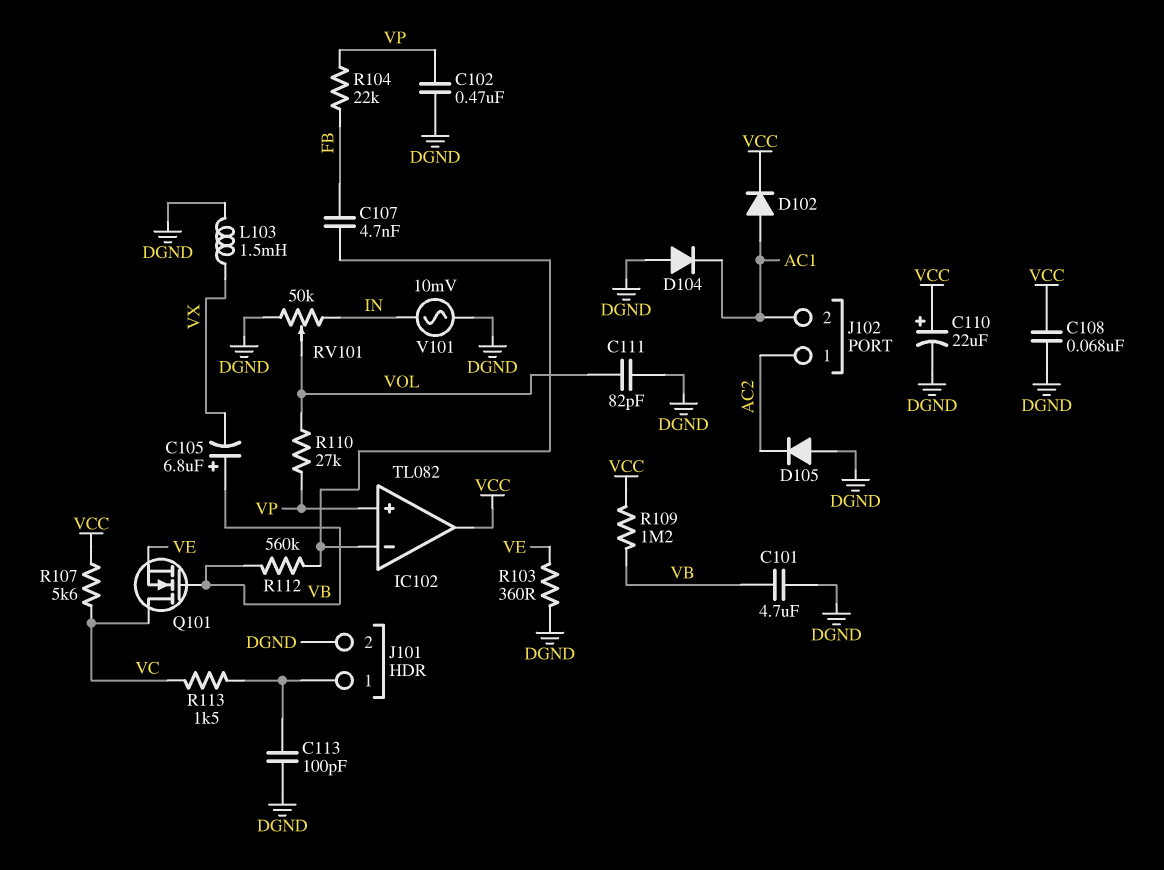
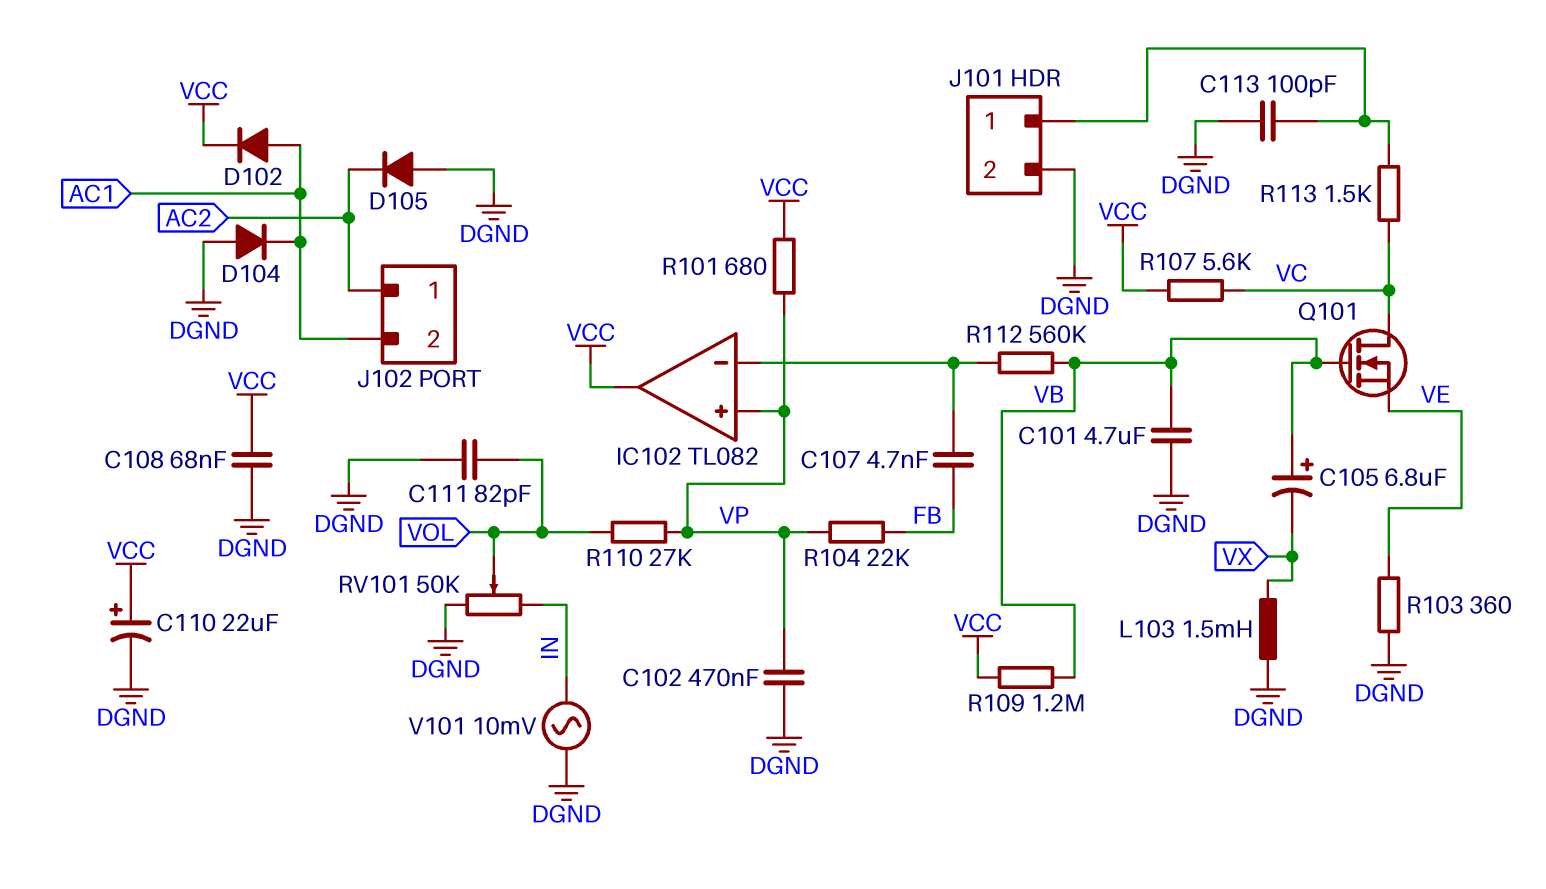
R101: none -> 680 (VCC, VP)

